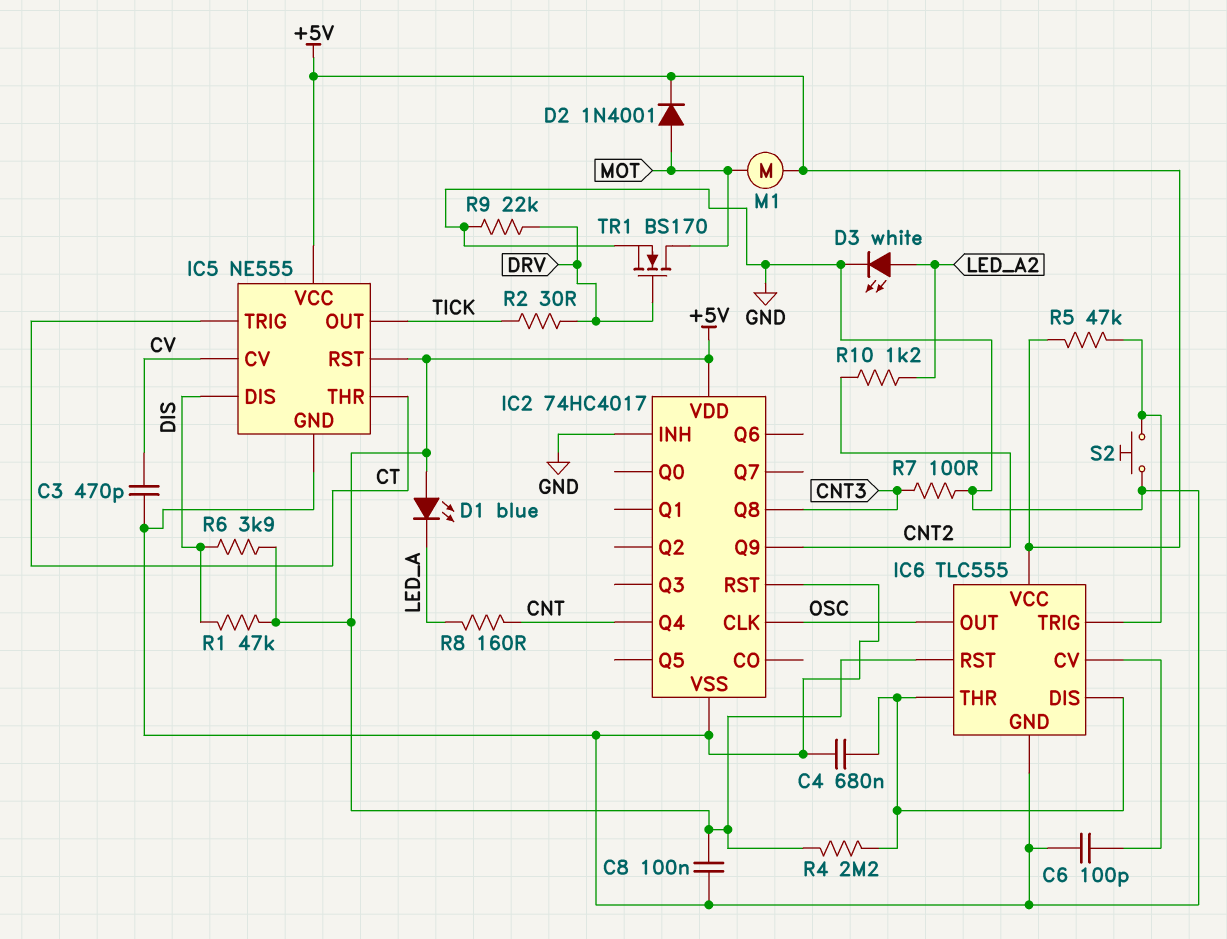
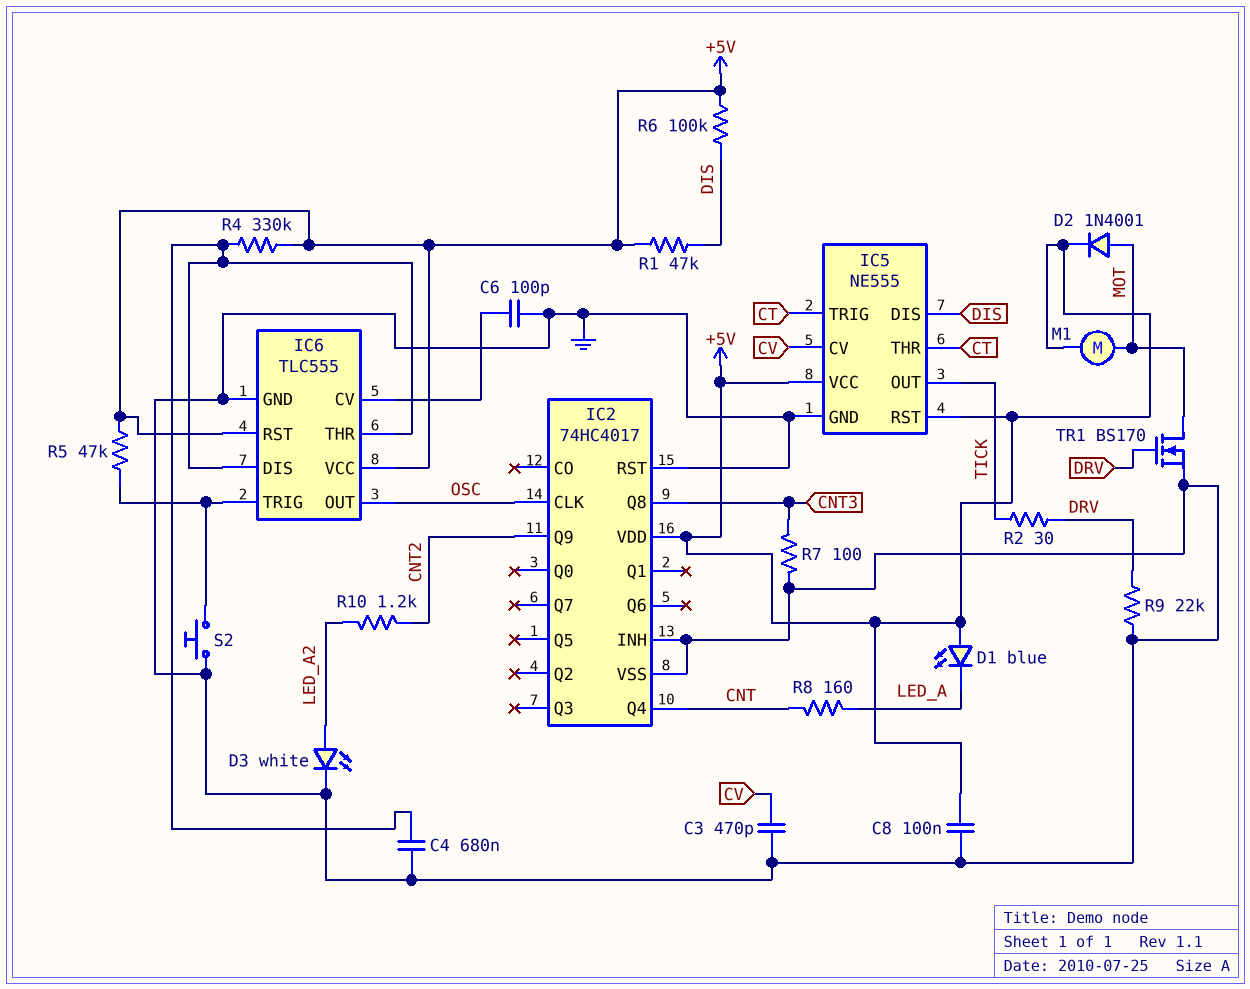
R4: 2.2M (+5V, IC6/DIS) -> 330k (+5V, IC6/DIS)
R6: 3.9k (+5V, DIS) -> 100k (+5V, DIS)

